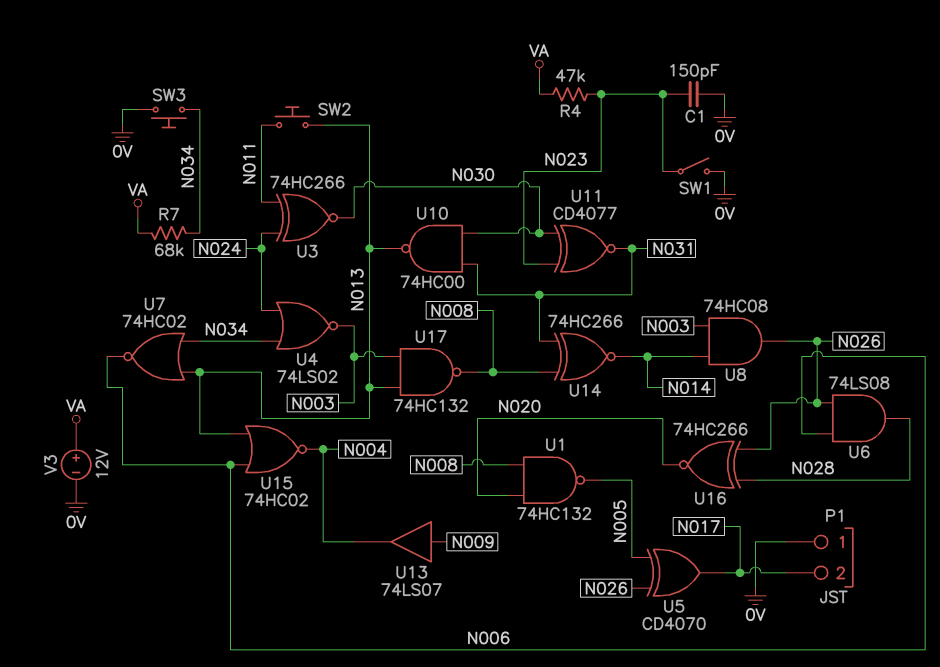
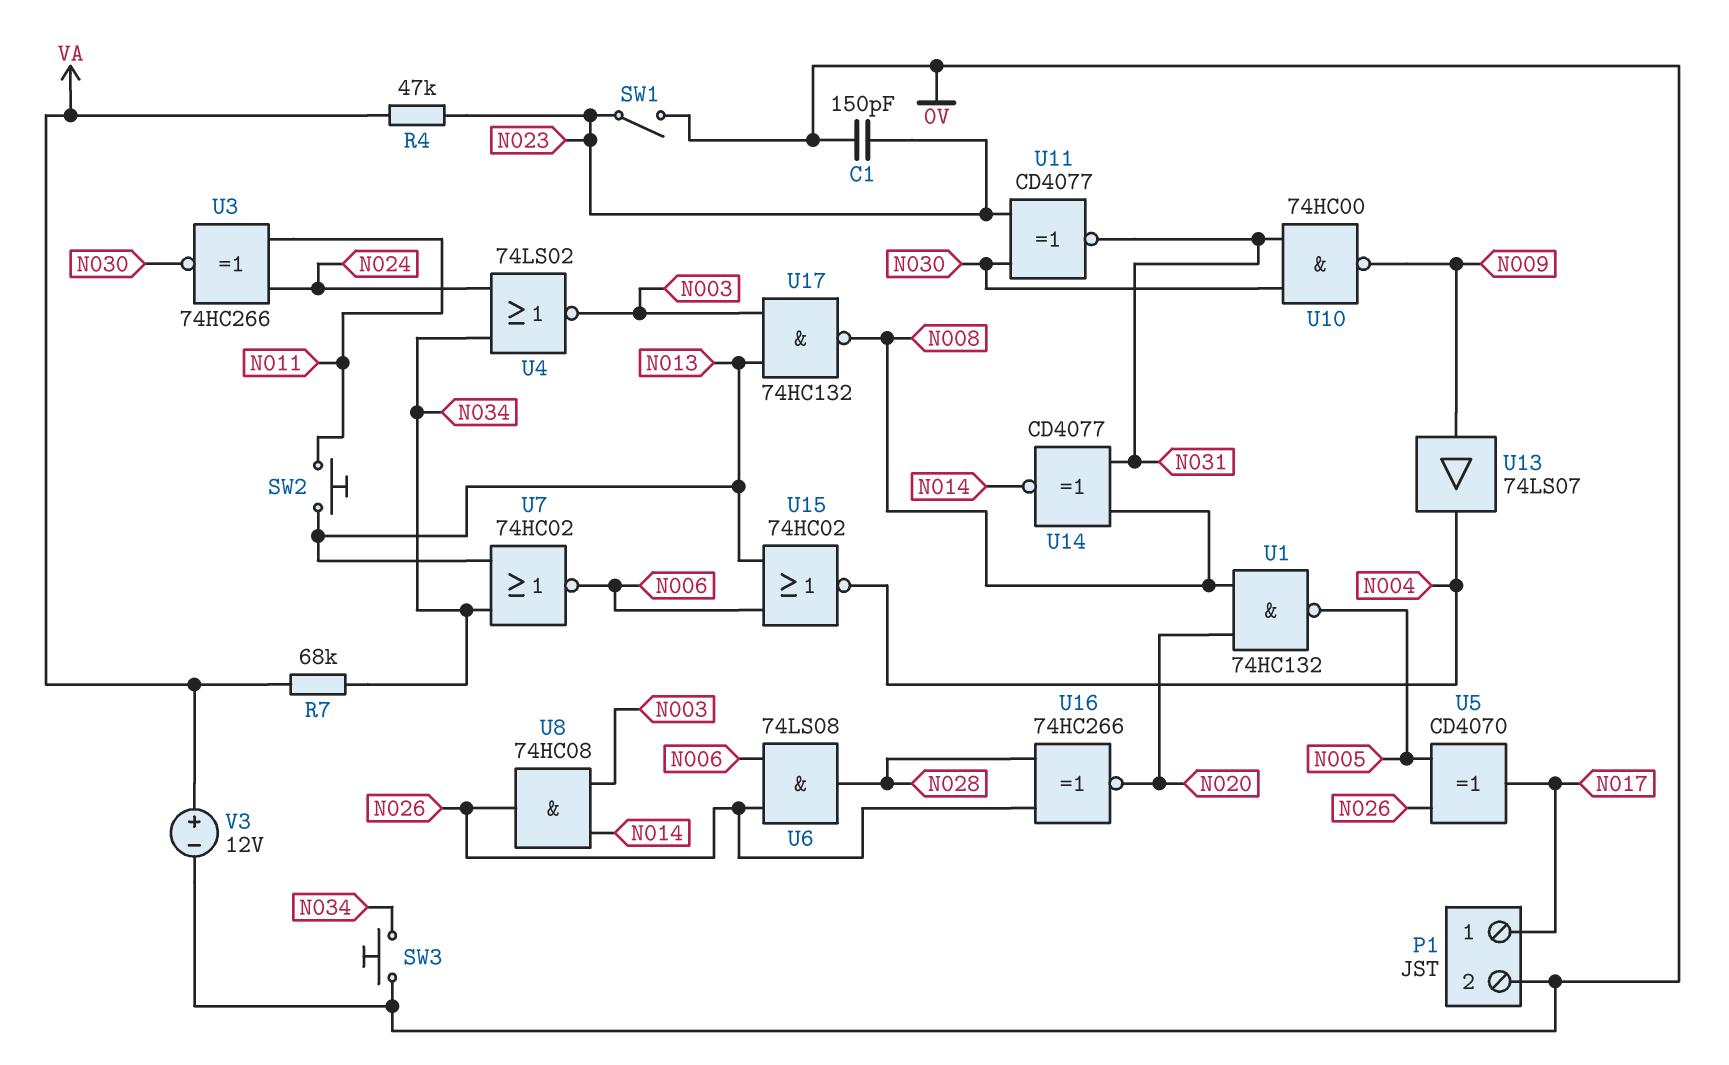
P1 pin 1: 0V -> N017
P1 pin 2: N017 -> 0V
U10: NAND 74HC00 (in N030, in N031, out N013) -> NAND 74HC00 (in N030, in N031, out N009)
U14: XNOR 74HC266 (in N008, in N031, out N014) -> XNOR CD4077 (in N008, in N031, out N014)

